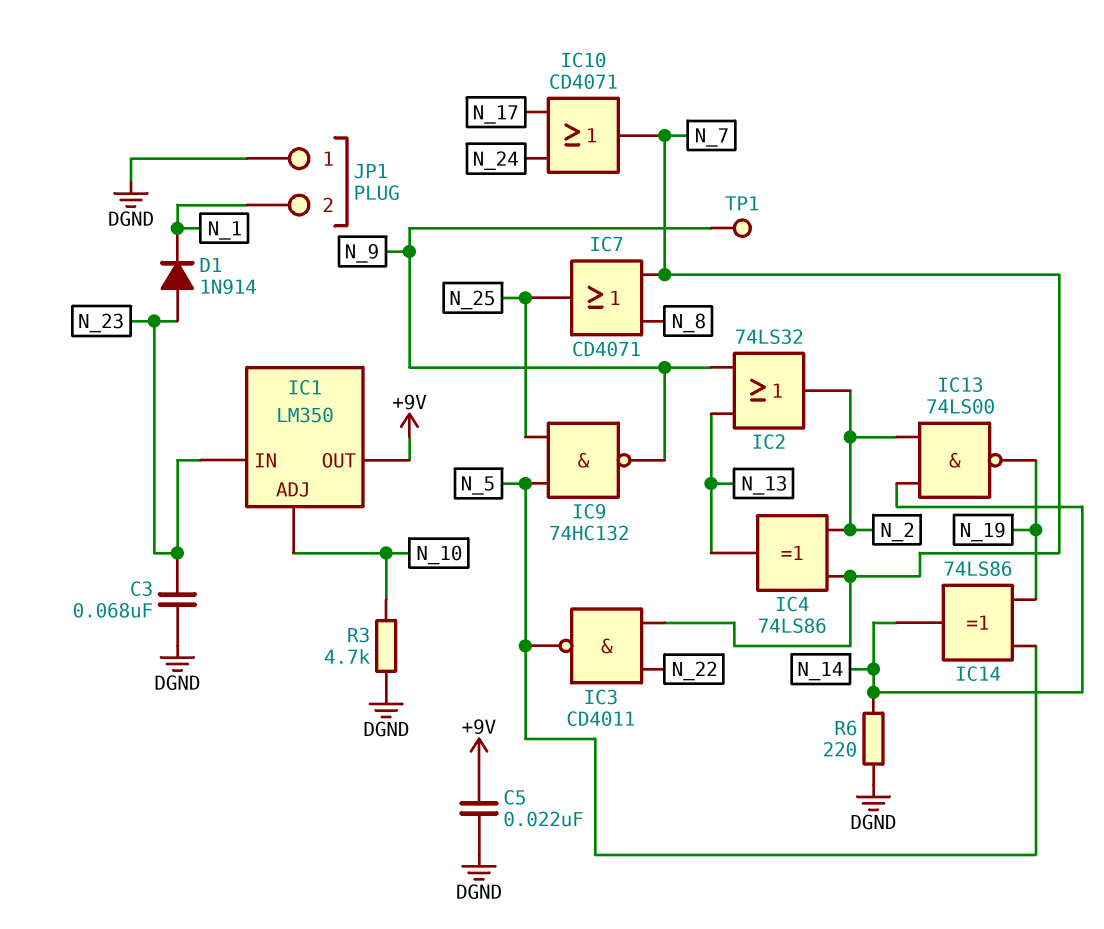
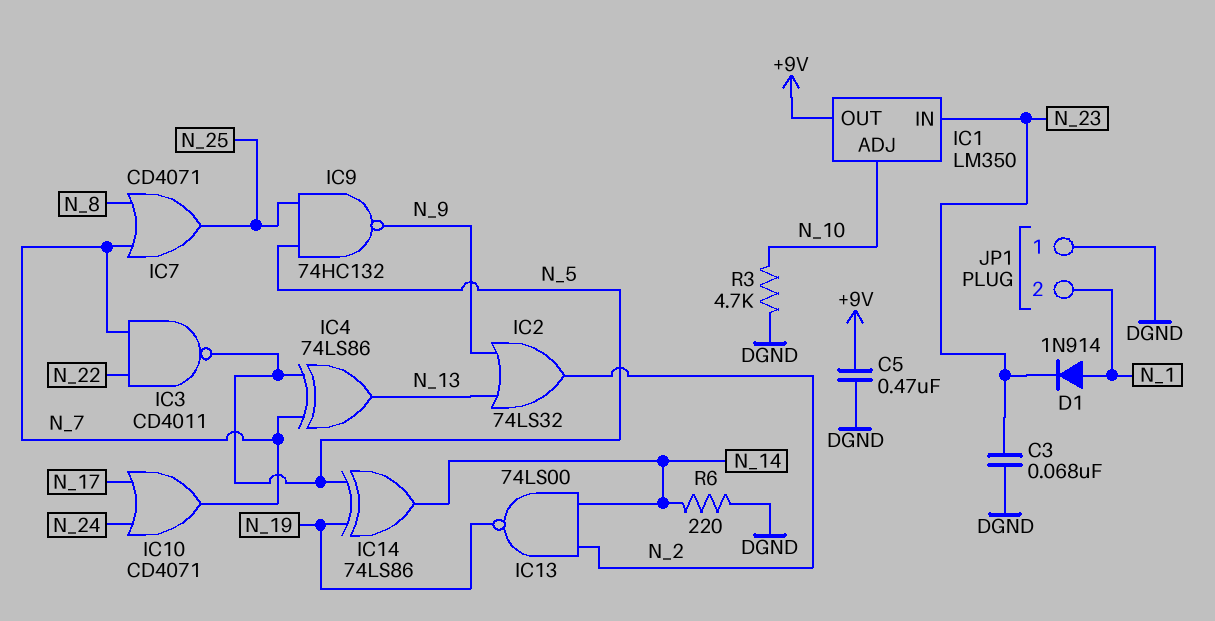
C5: 22nF (+9V, DGND) -> 470nF (+9V, DGND)
D1: diode 1N914 (A N_23, K N_1) -> diode 1N914 (A N_1, K N_23)
IC4: XOR 74LS86 (in N_2, in N_7, out N_13) -> XOR 74LS86 (in N_5, in N_7, out N_13)
TP1: test point (N_9) -> none

